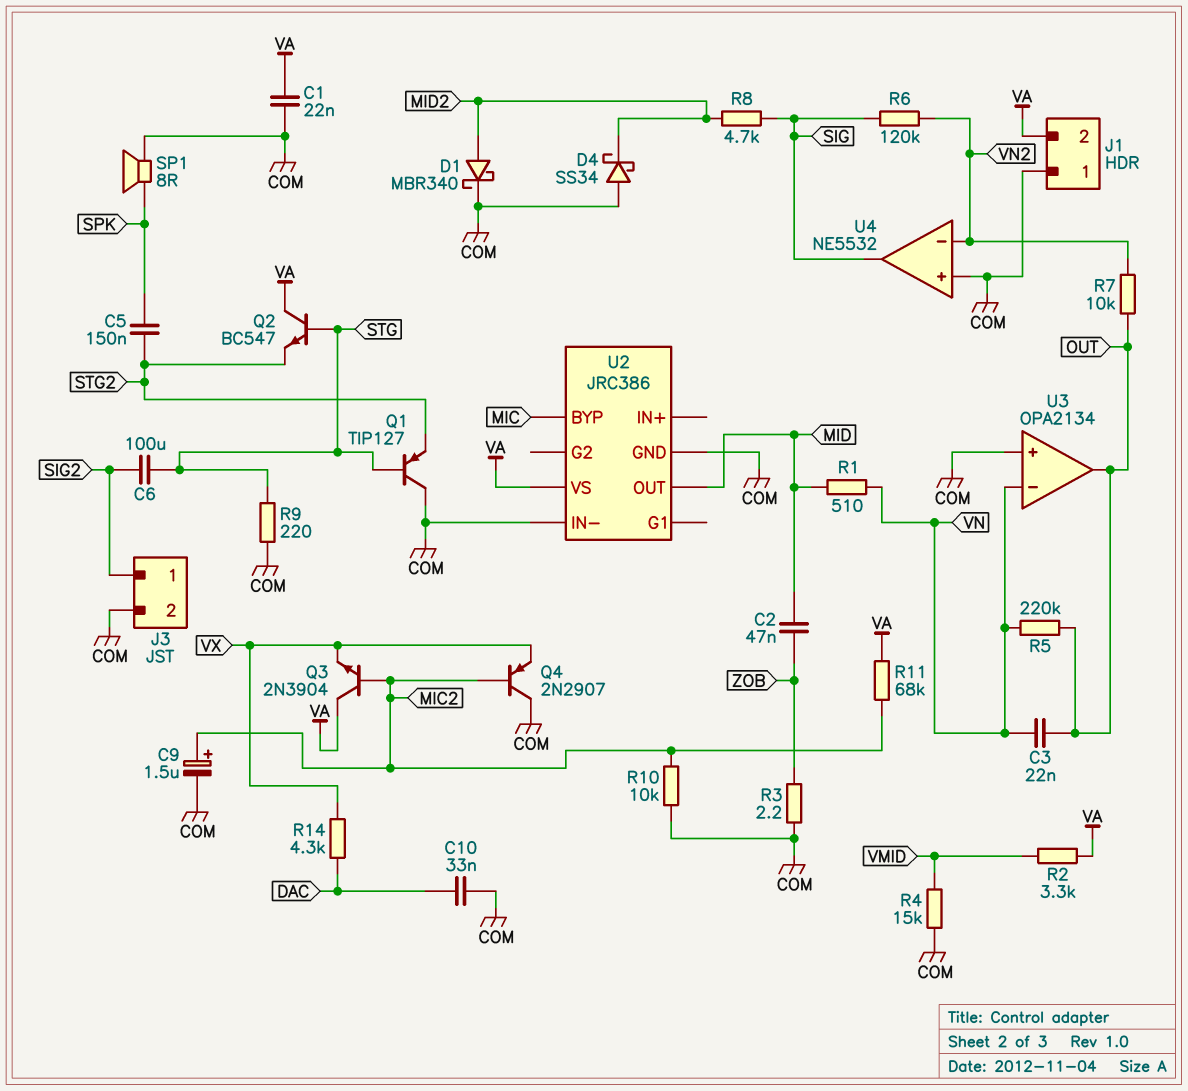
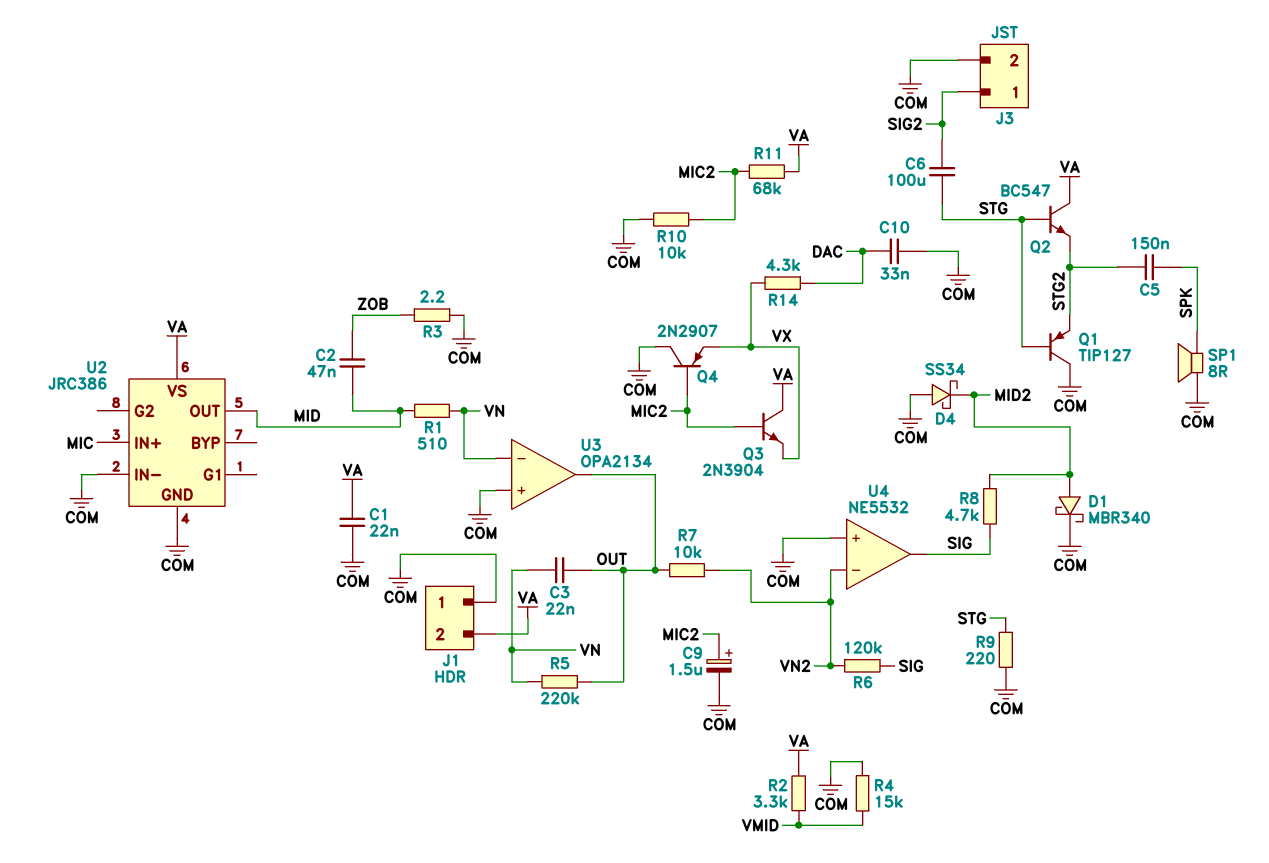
U2 pin BYP: MIC -> none
U2 pin IN+: none -> MIC

